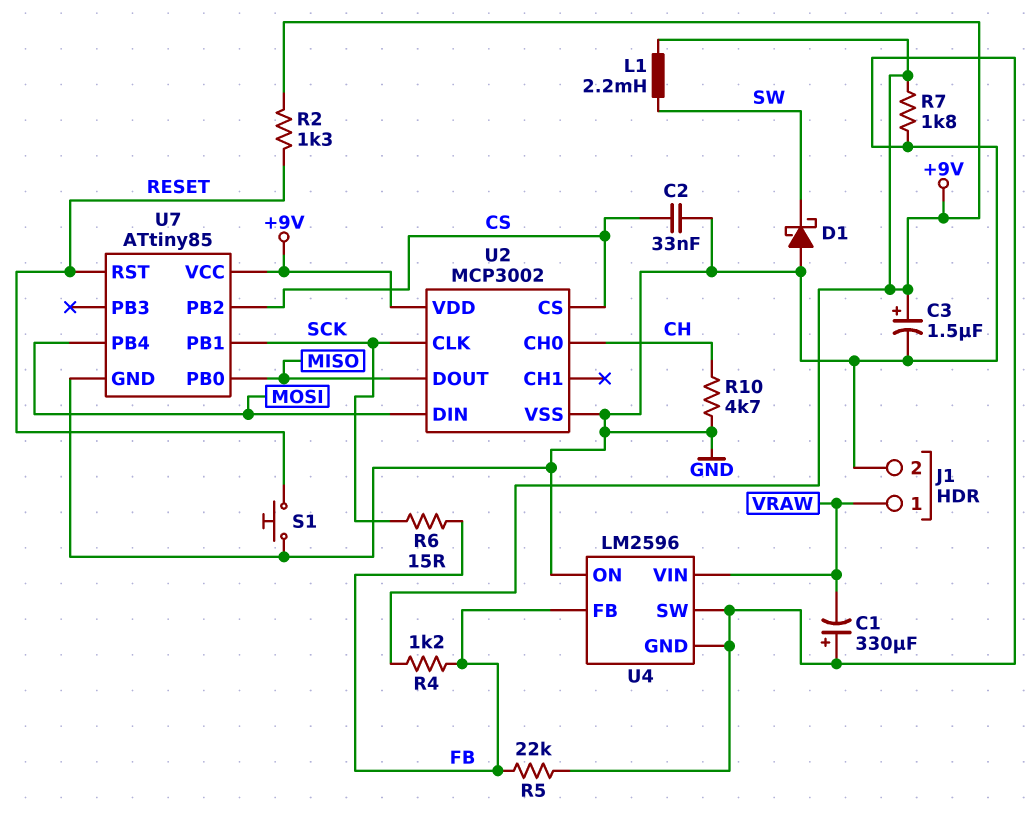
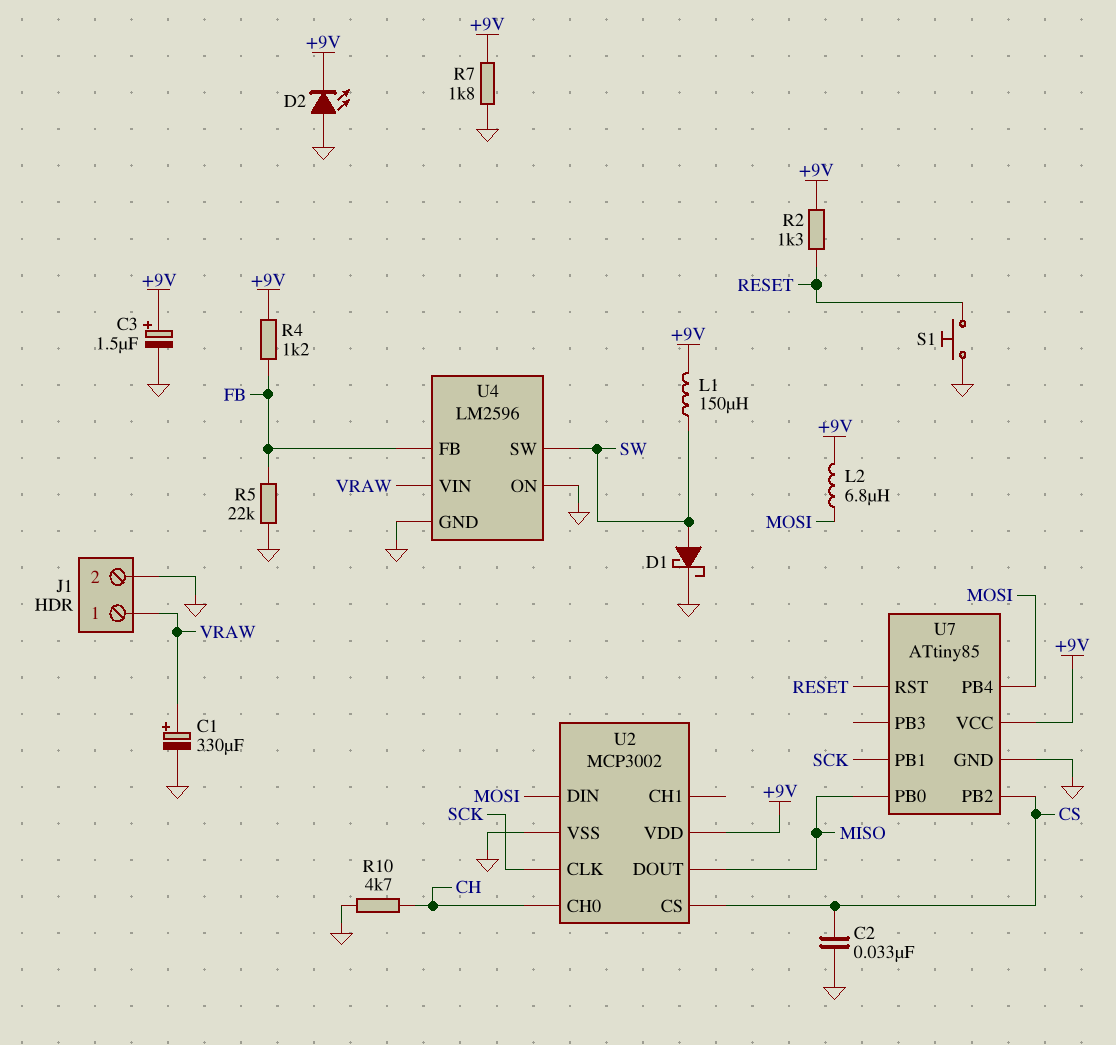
C1: 330uF (plus GND, minus VRAW) -> 330uF (plus VRAW, minus GND)
D1: schottky (A GND, K SW) -> schottky (A SW, K GND)
D2: none -> LED (A GND, K +9V)
L1: 2.2mH (+9V, SW) -> 150uH (+9V, SW)
L2: none -> 6.8uH (+9V, MOSI)
R6: 15 (FB, SCK) -> none
U4 pin SW: GND -> SW

